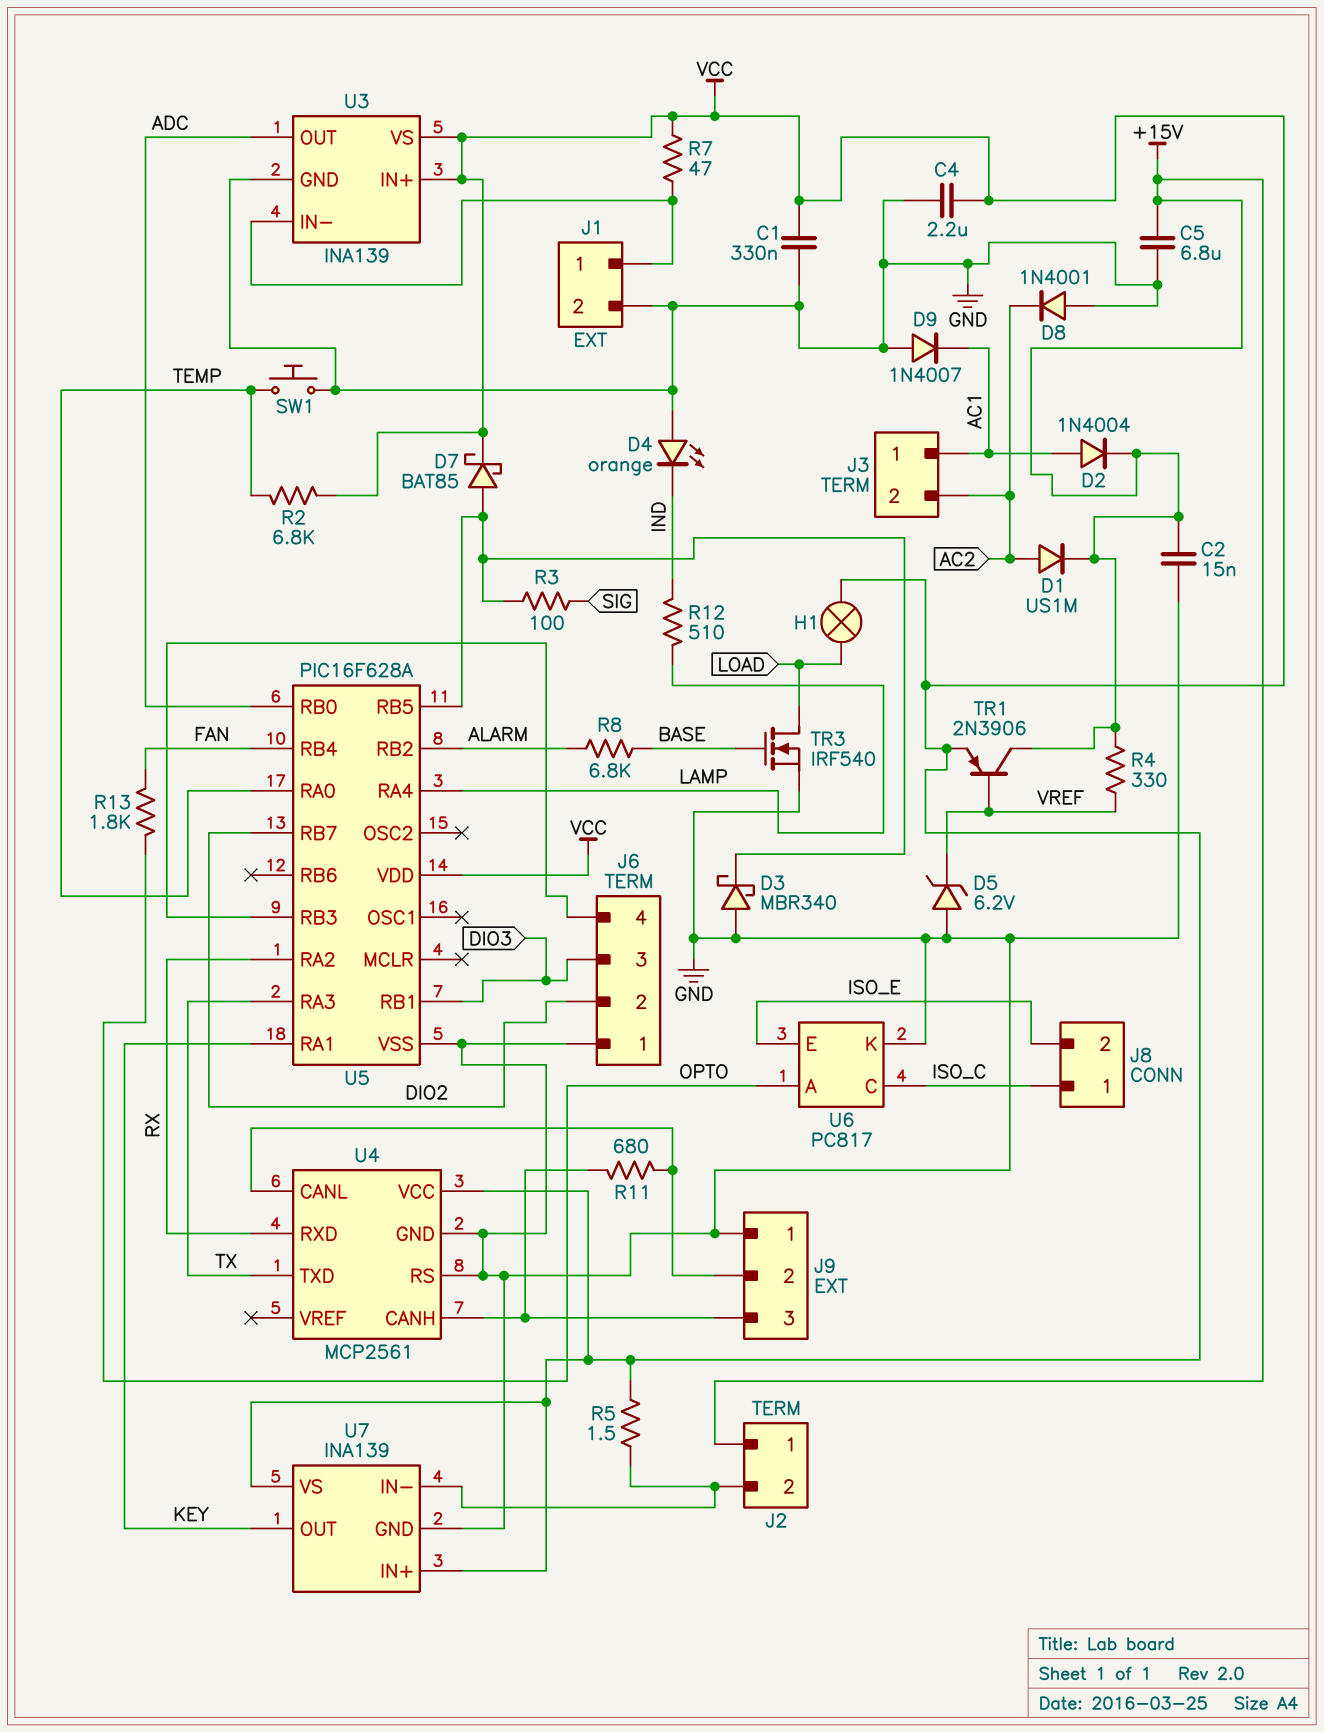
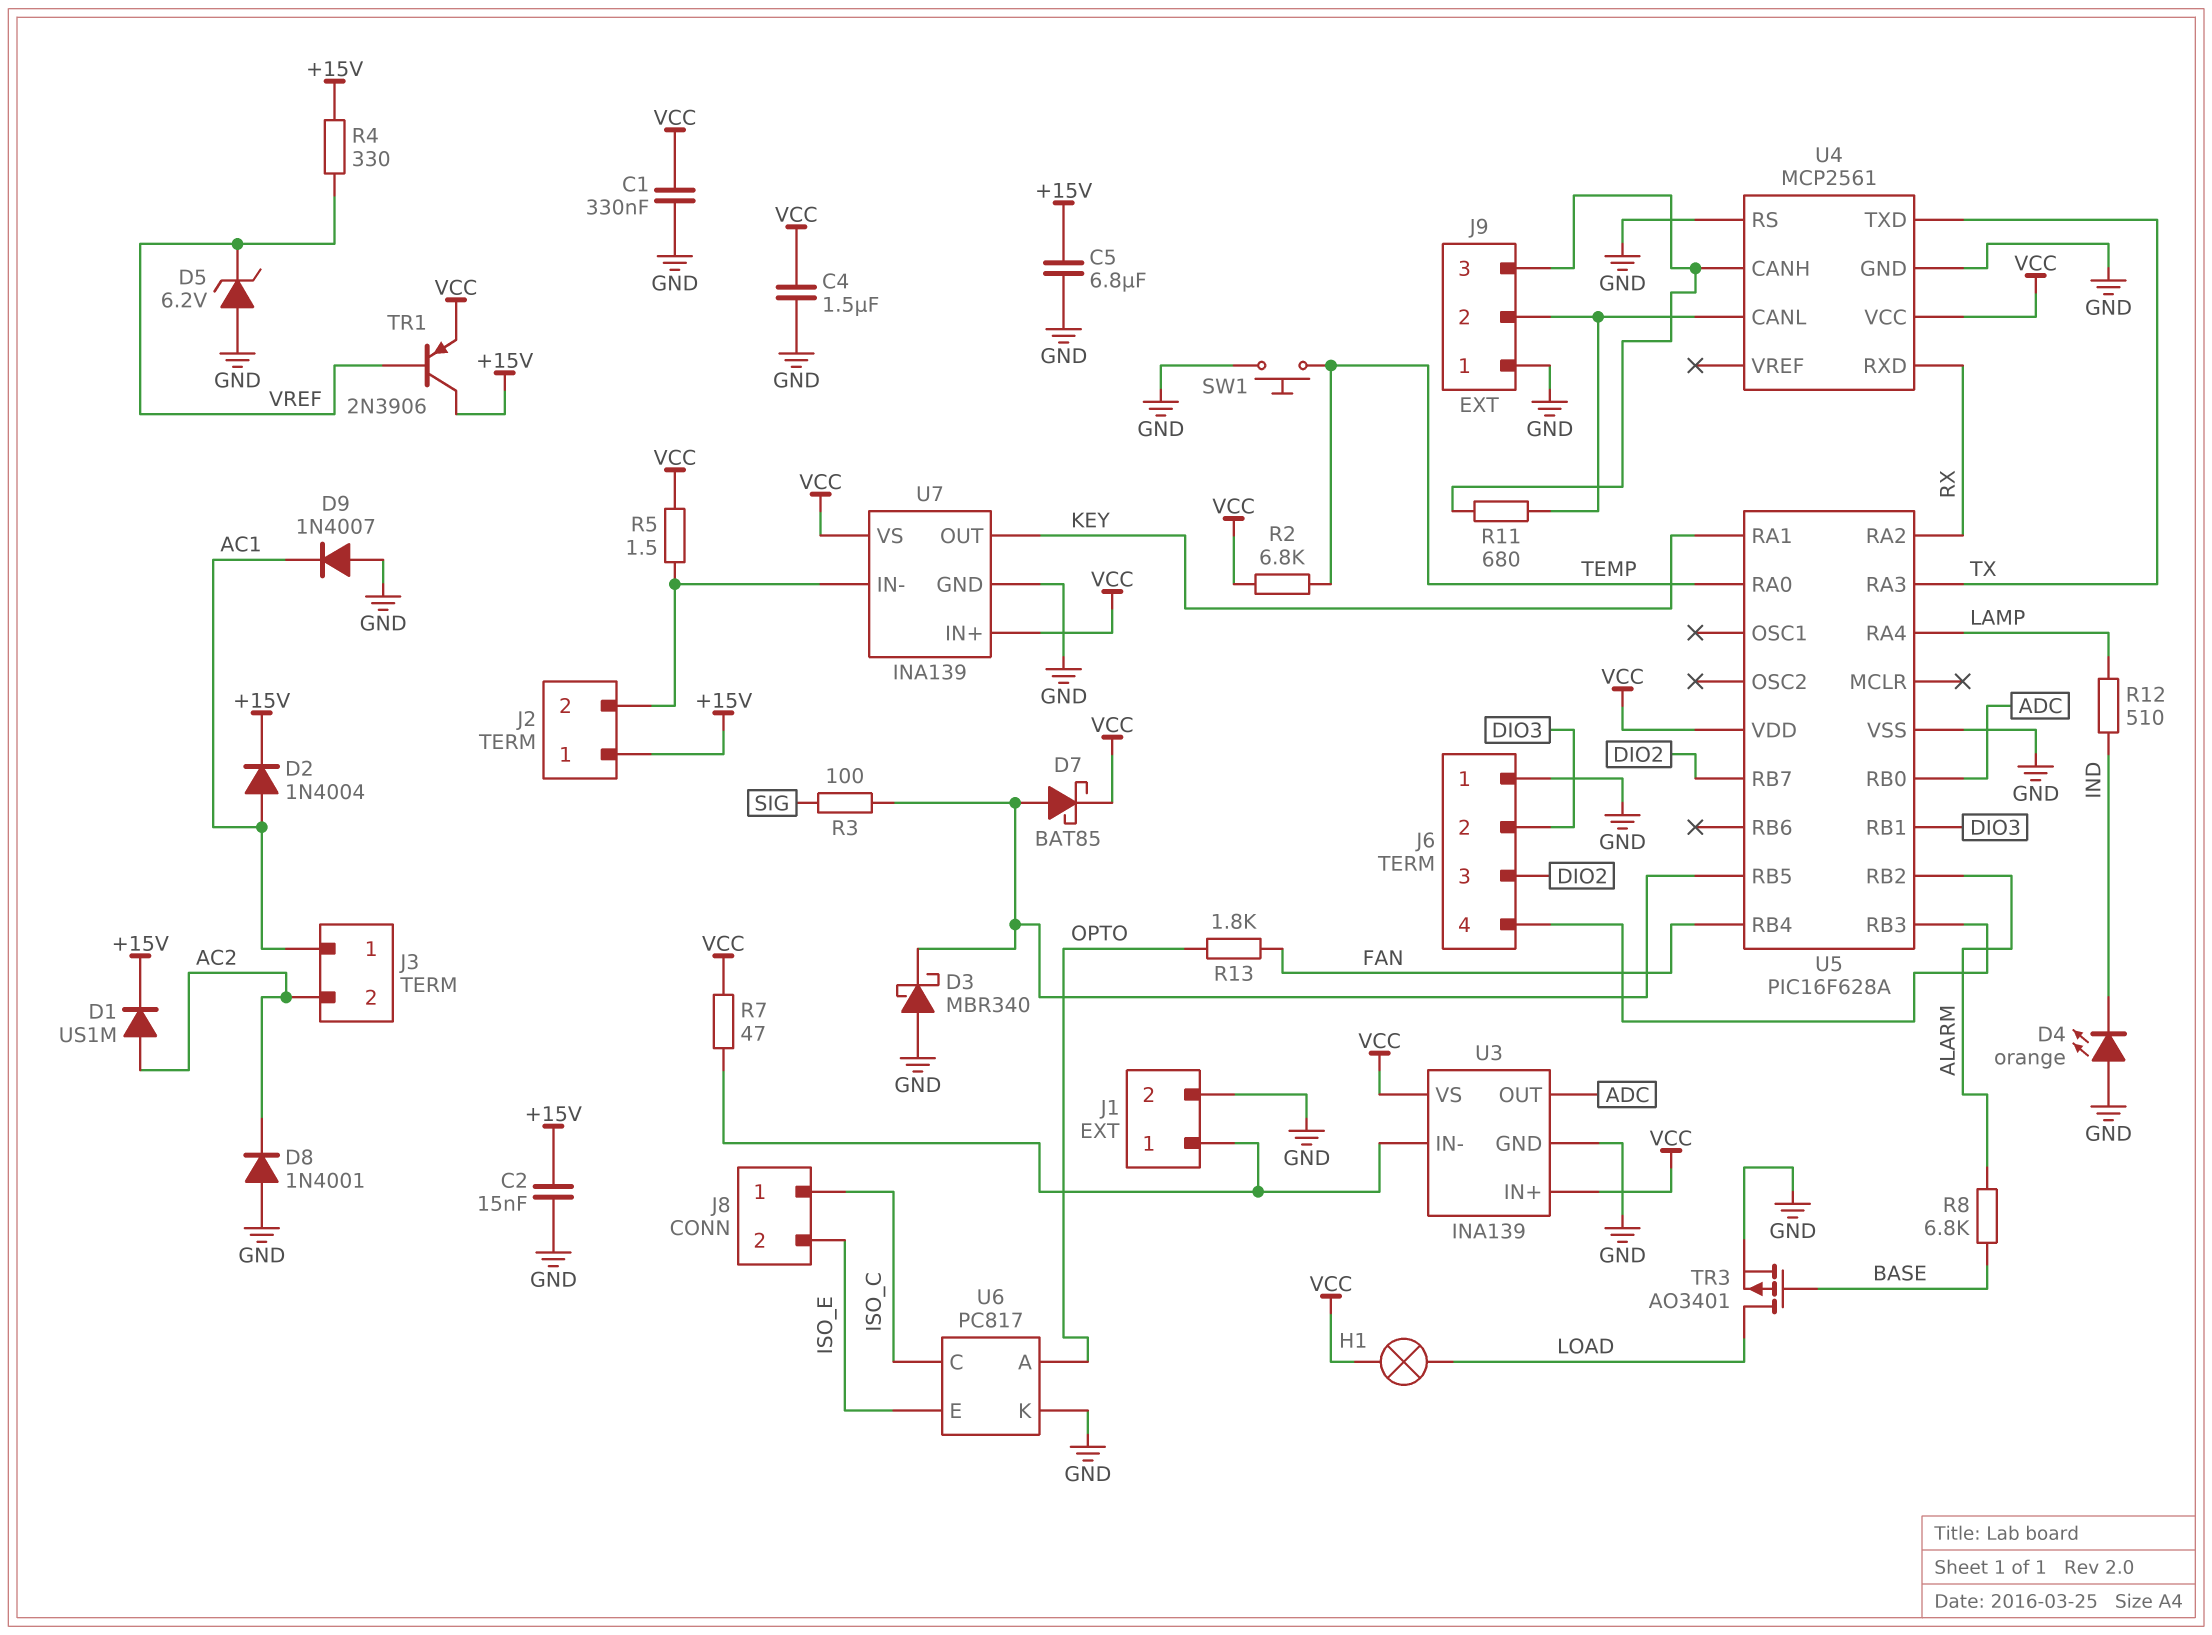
C4: 2.2uF (GND, VCC) -> 1.5uF (GND, VCC)
J6 pin 2: DIO2 -> DIO3
J6 pin 3: DIO3 -> DIO2
TR3: NMOS IRF540 (G BASE, D LOAD, S GND) -> PMOS AO3401 (G BASE, D LOAD, S GND)

